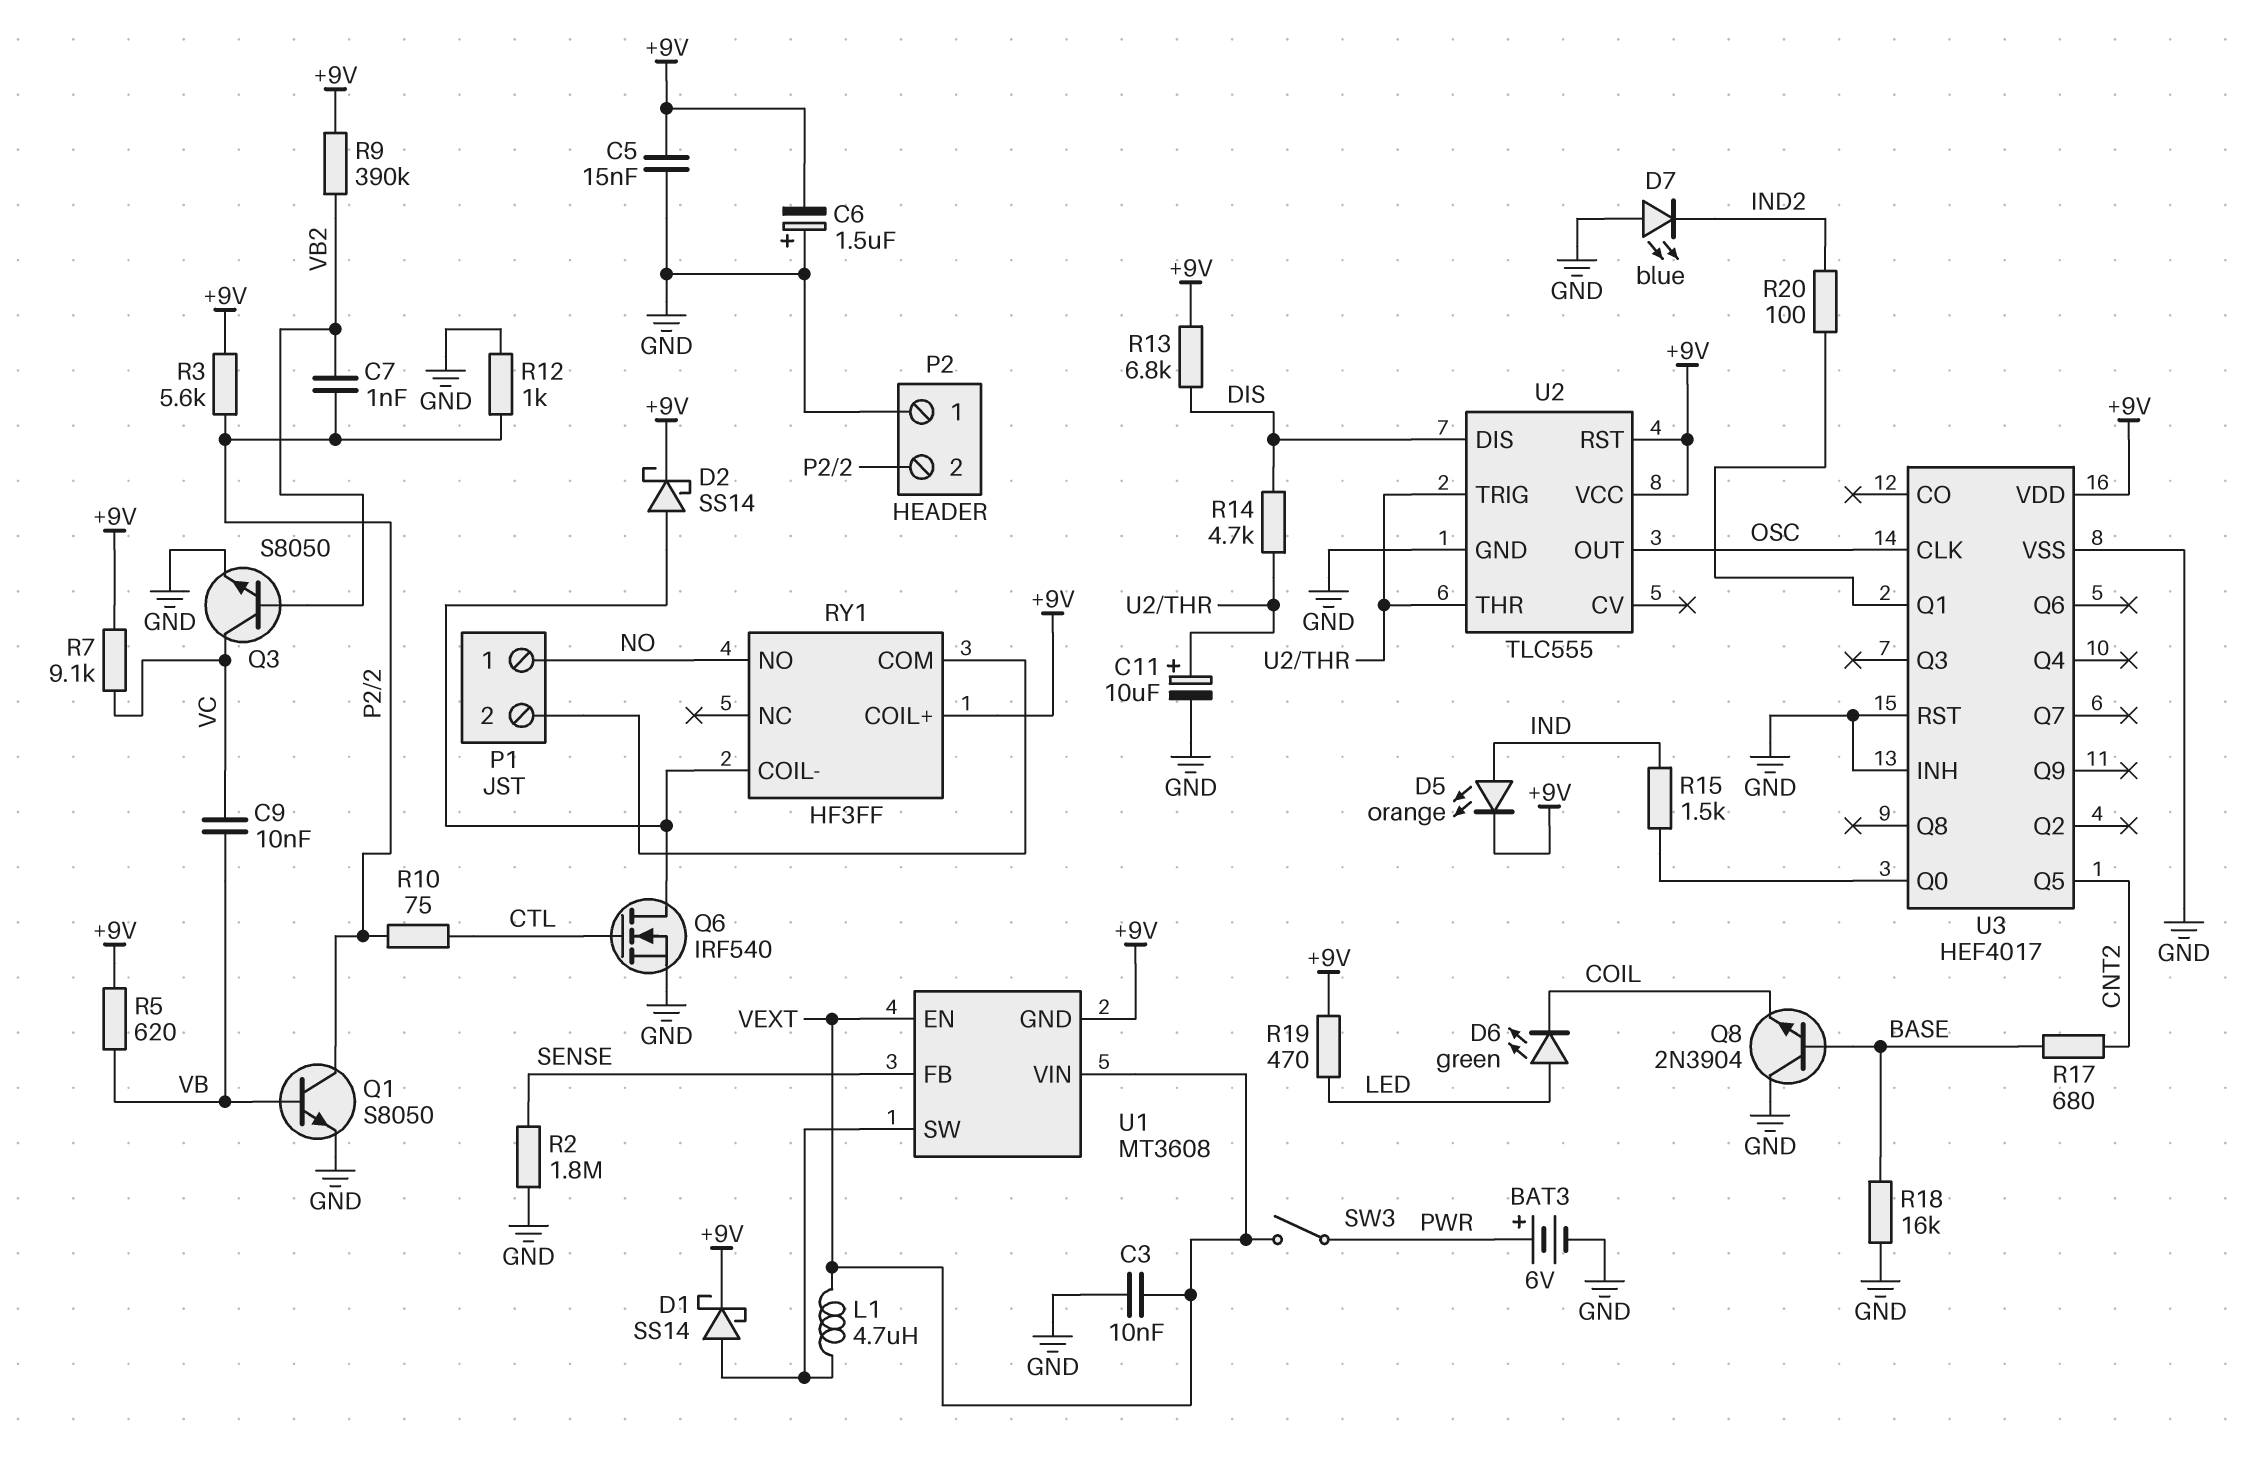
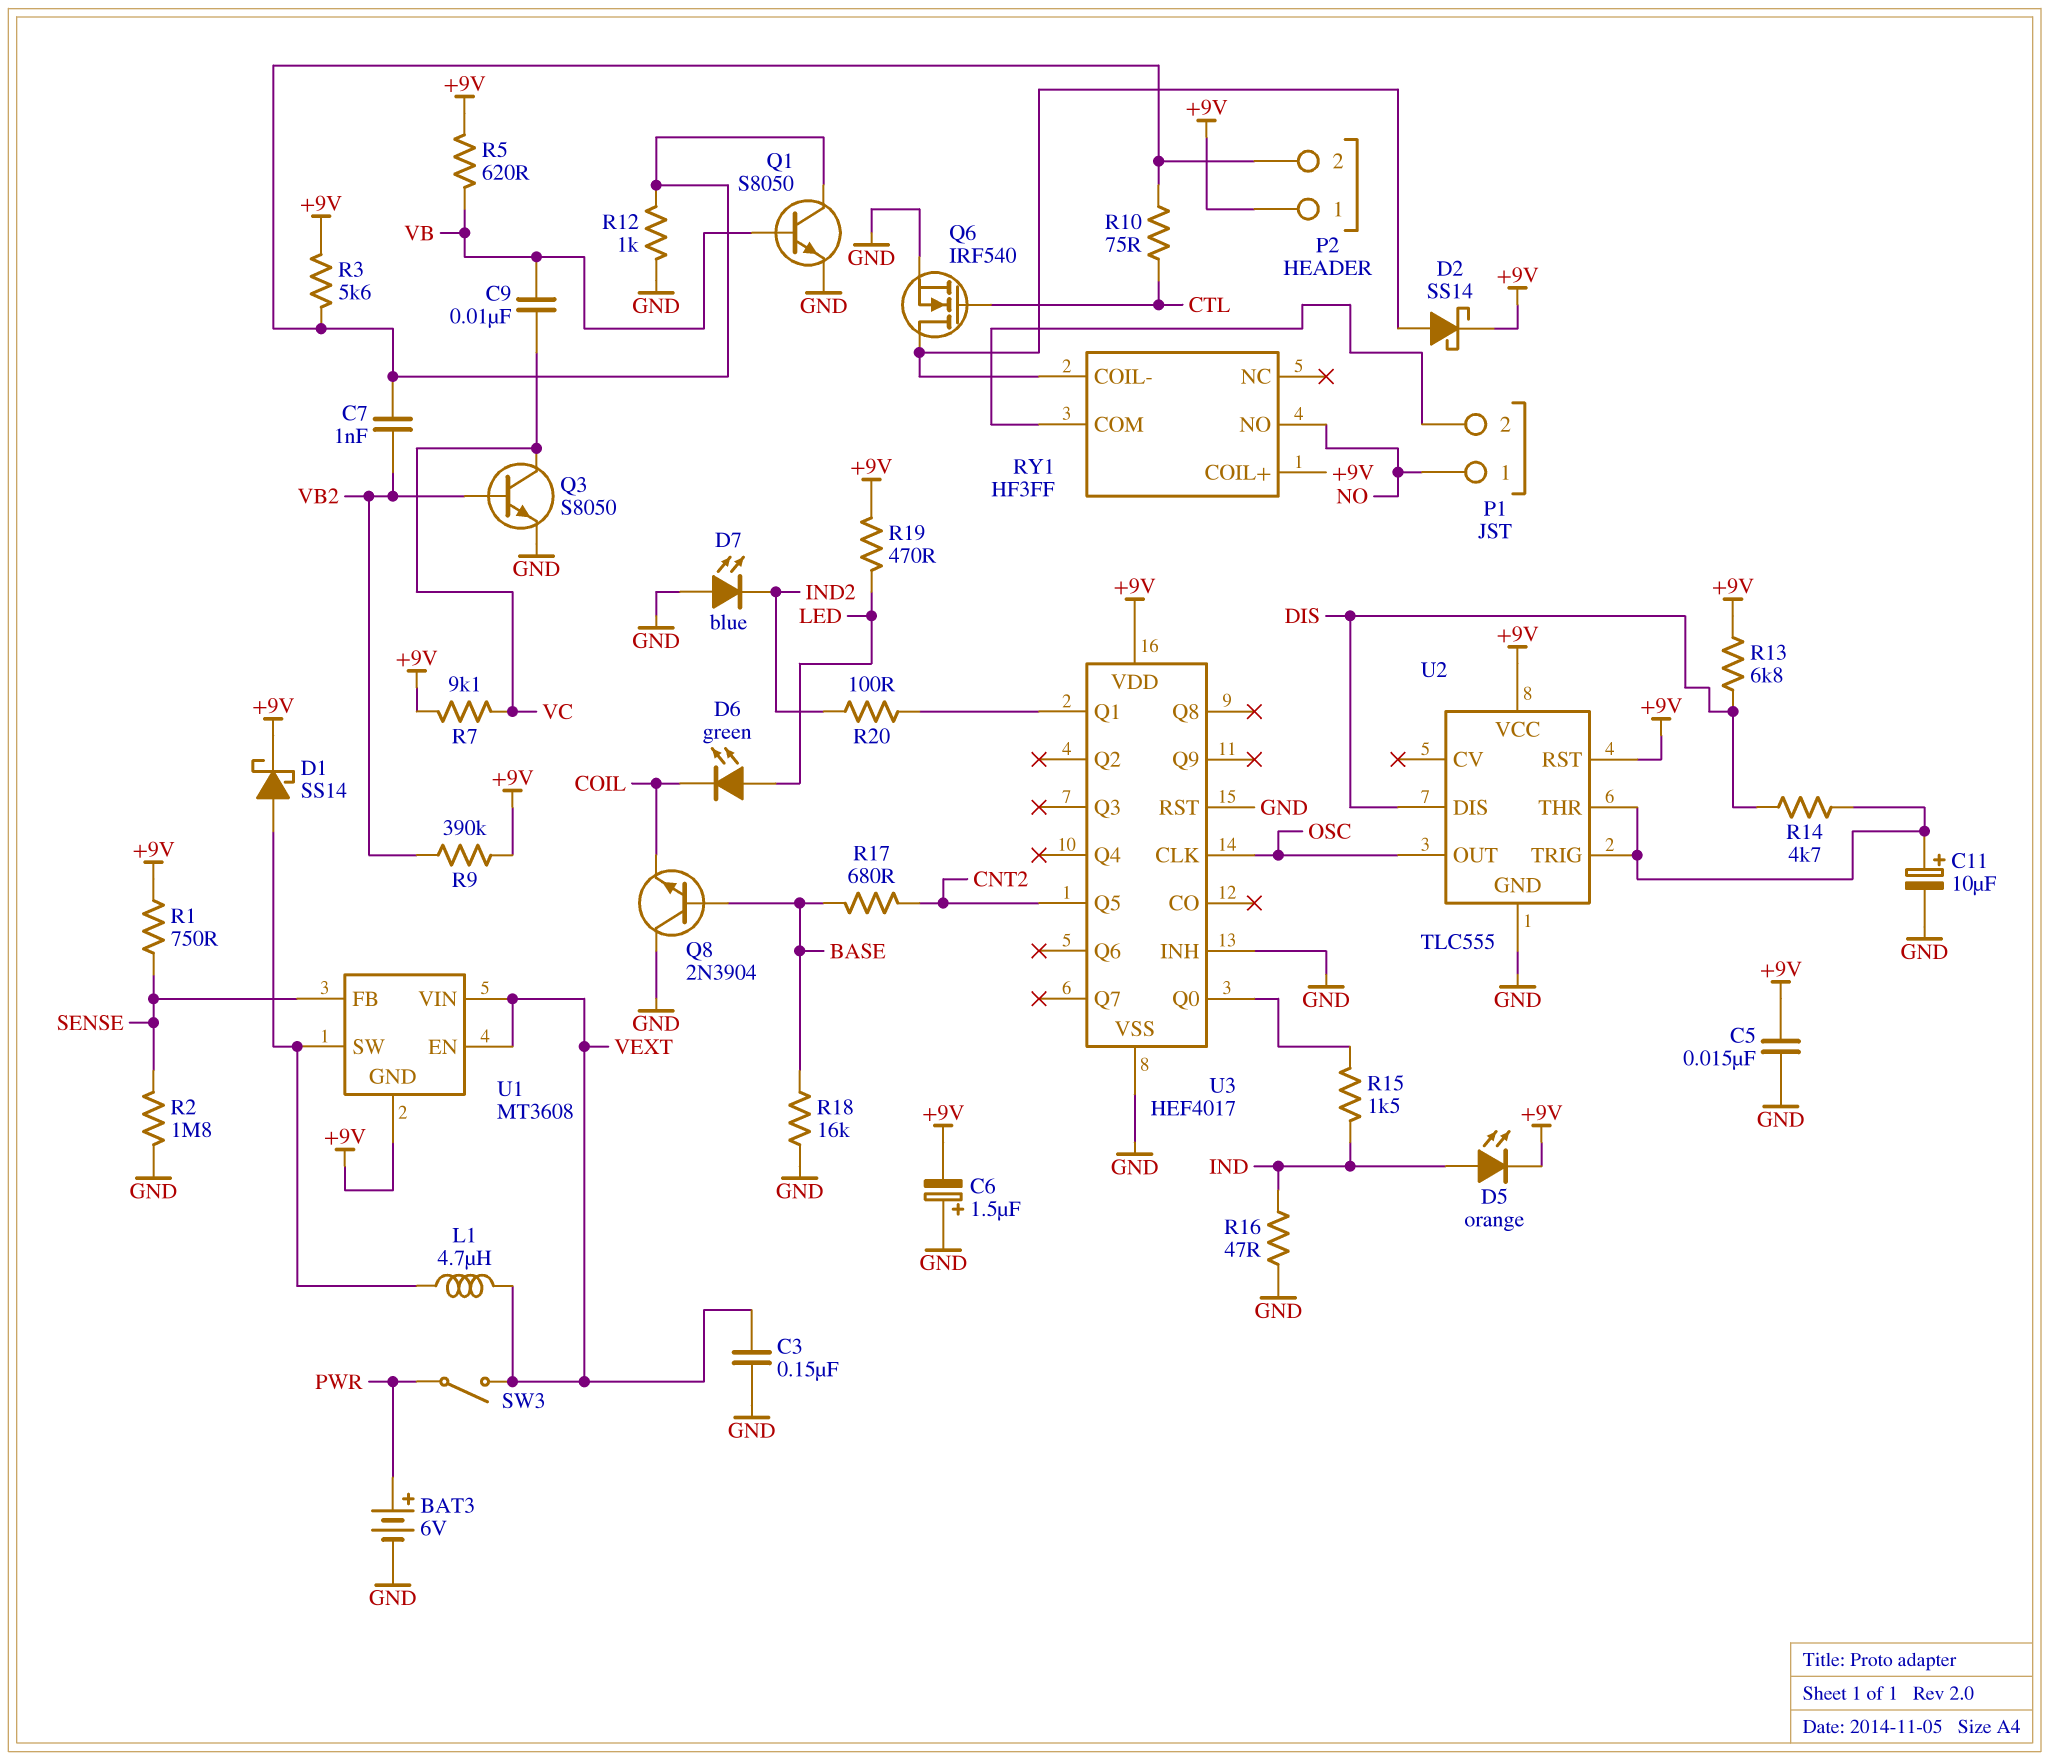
C3: 10nF (GND, VEXT) -> 150nF (GND, VEXT)
P2 pin 1: GND -> +9V
R1: none -> 750 (+9V, SENSE)
R16: none -> 47 (GND, IND)

